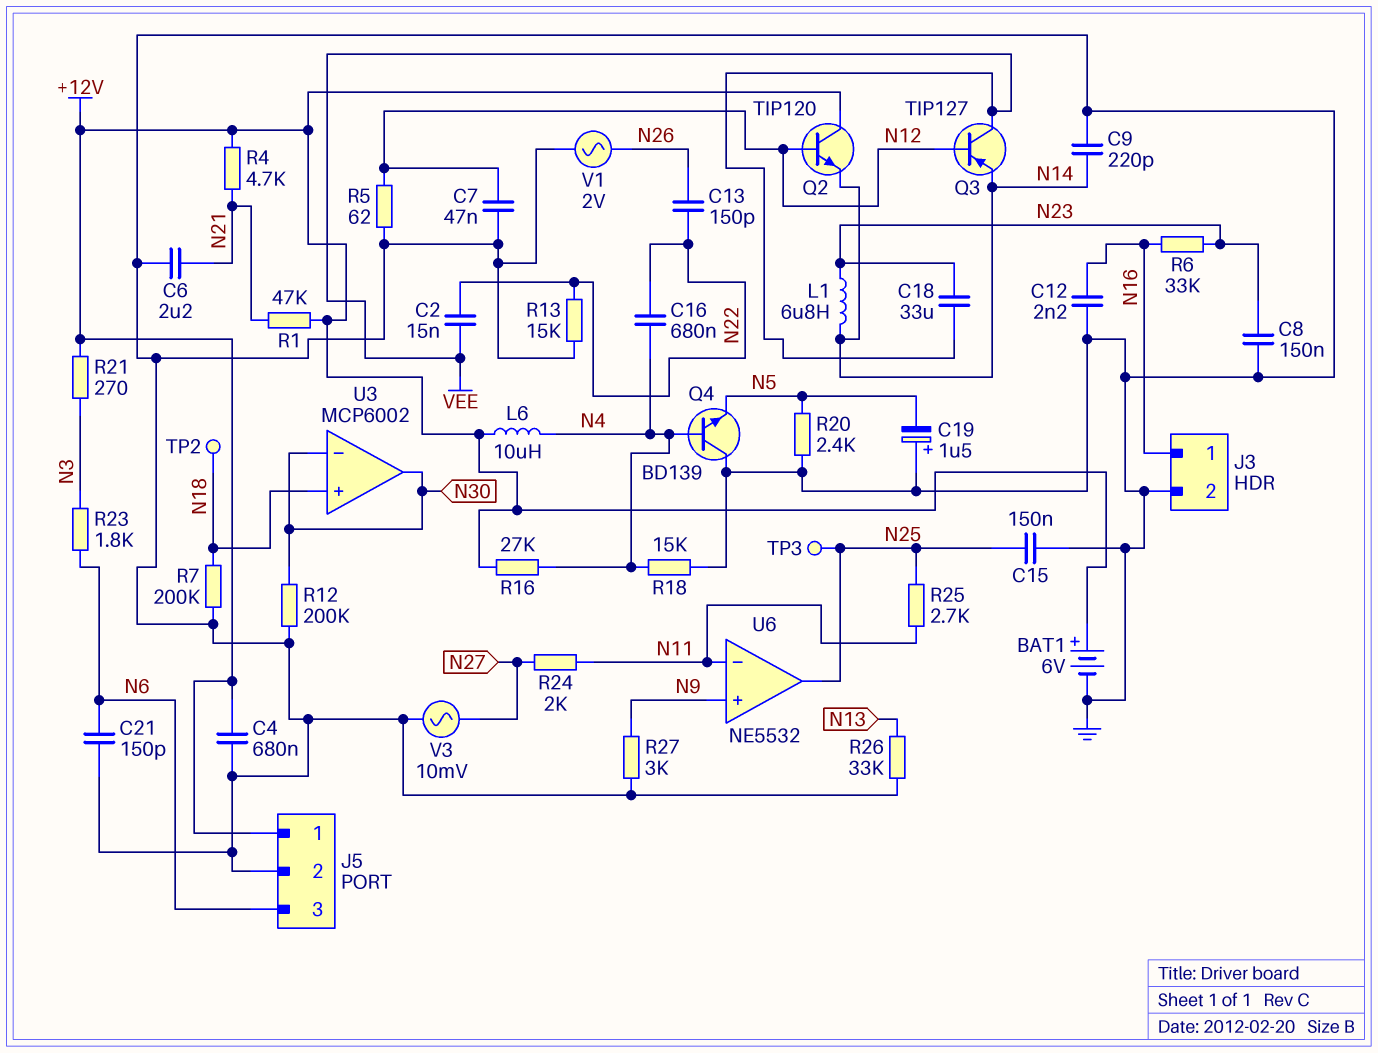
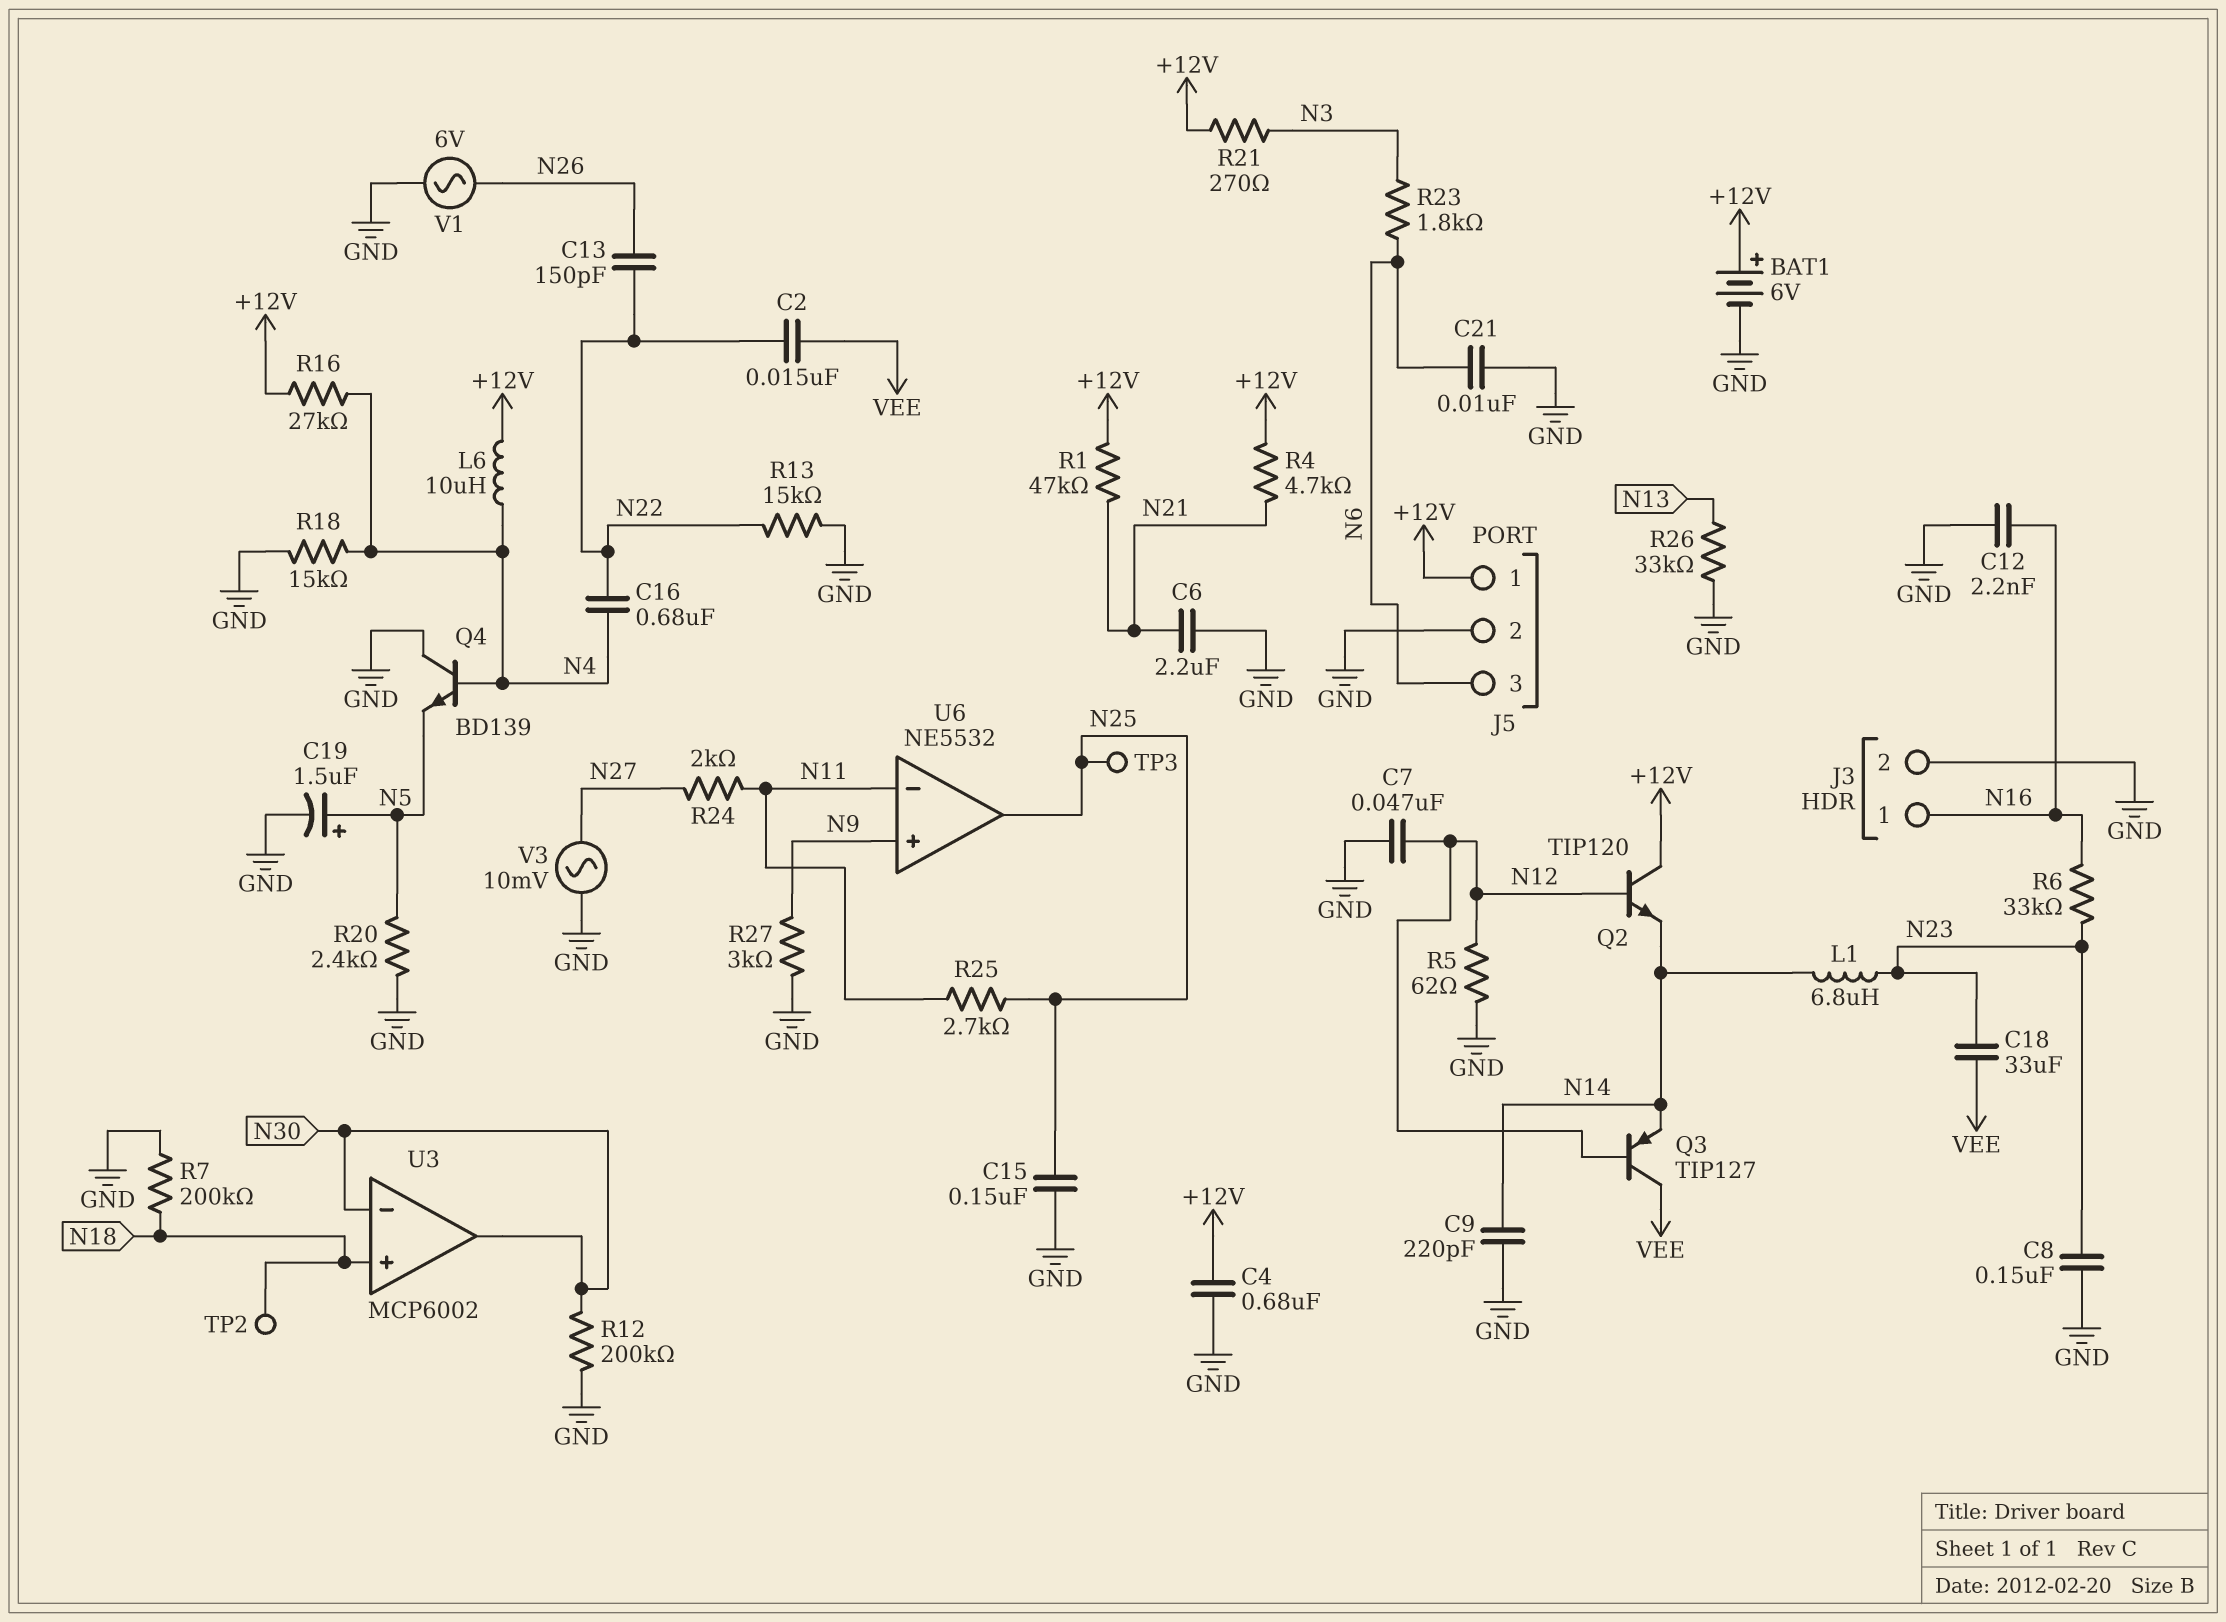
C19: 1.5uF (plus GND, minus N5) -> 1.5uF (plus N5, minus GND)
C21: 150pF (GND, N6) -> 10nF (GND, N6)
V1: AC 2V (GND, N26) -> AC 6V (GND, N26)

